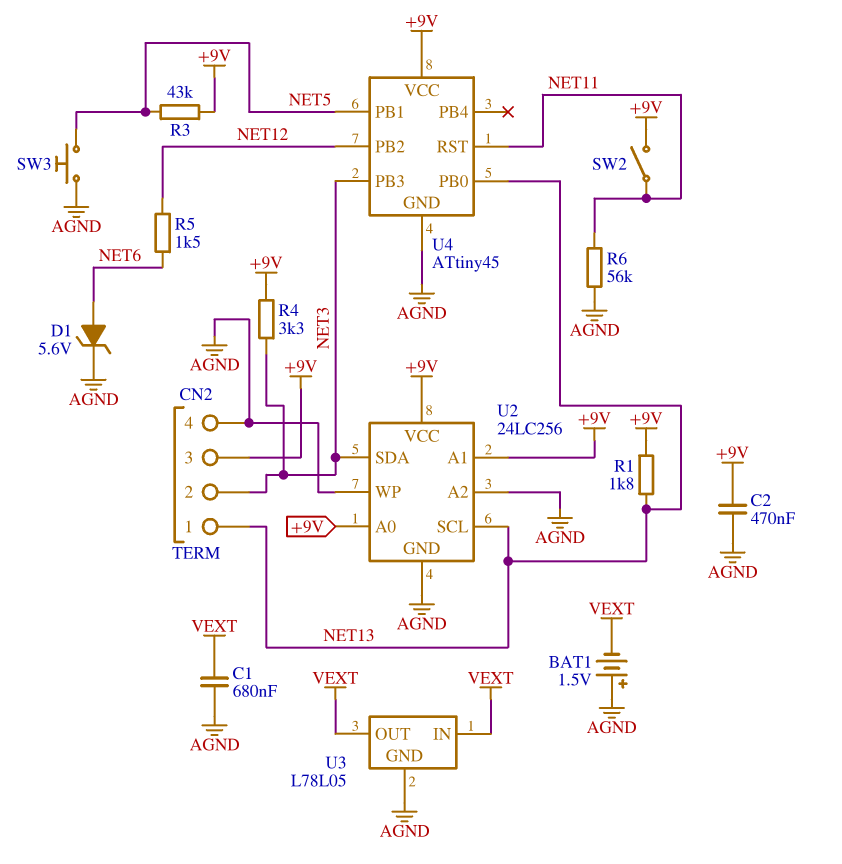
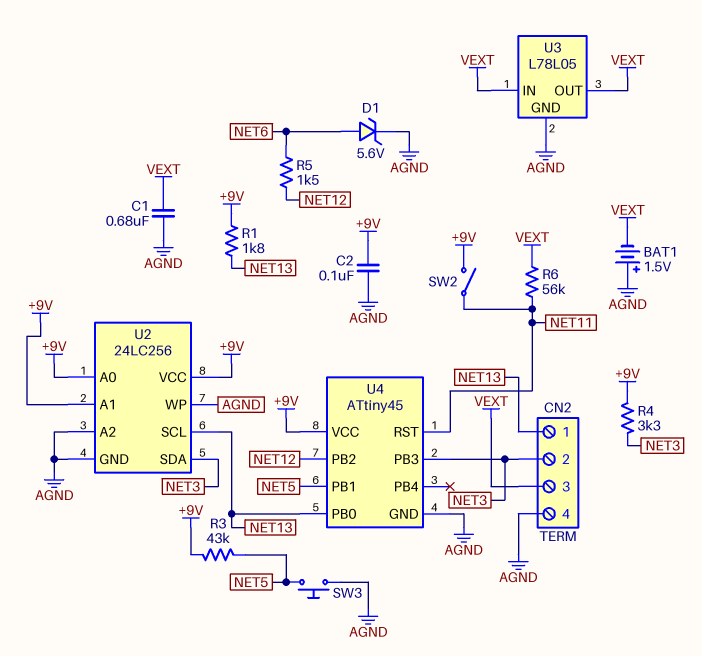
C2: 470nF (+9V, AGND) -> 100nF (+9V, AGND)
CN2 pin 3: +9V -> VEXT
R6: 56k (AGND, NET11) -> 56k (NET11, VEXT)

